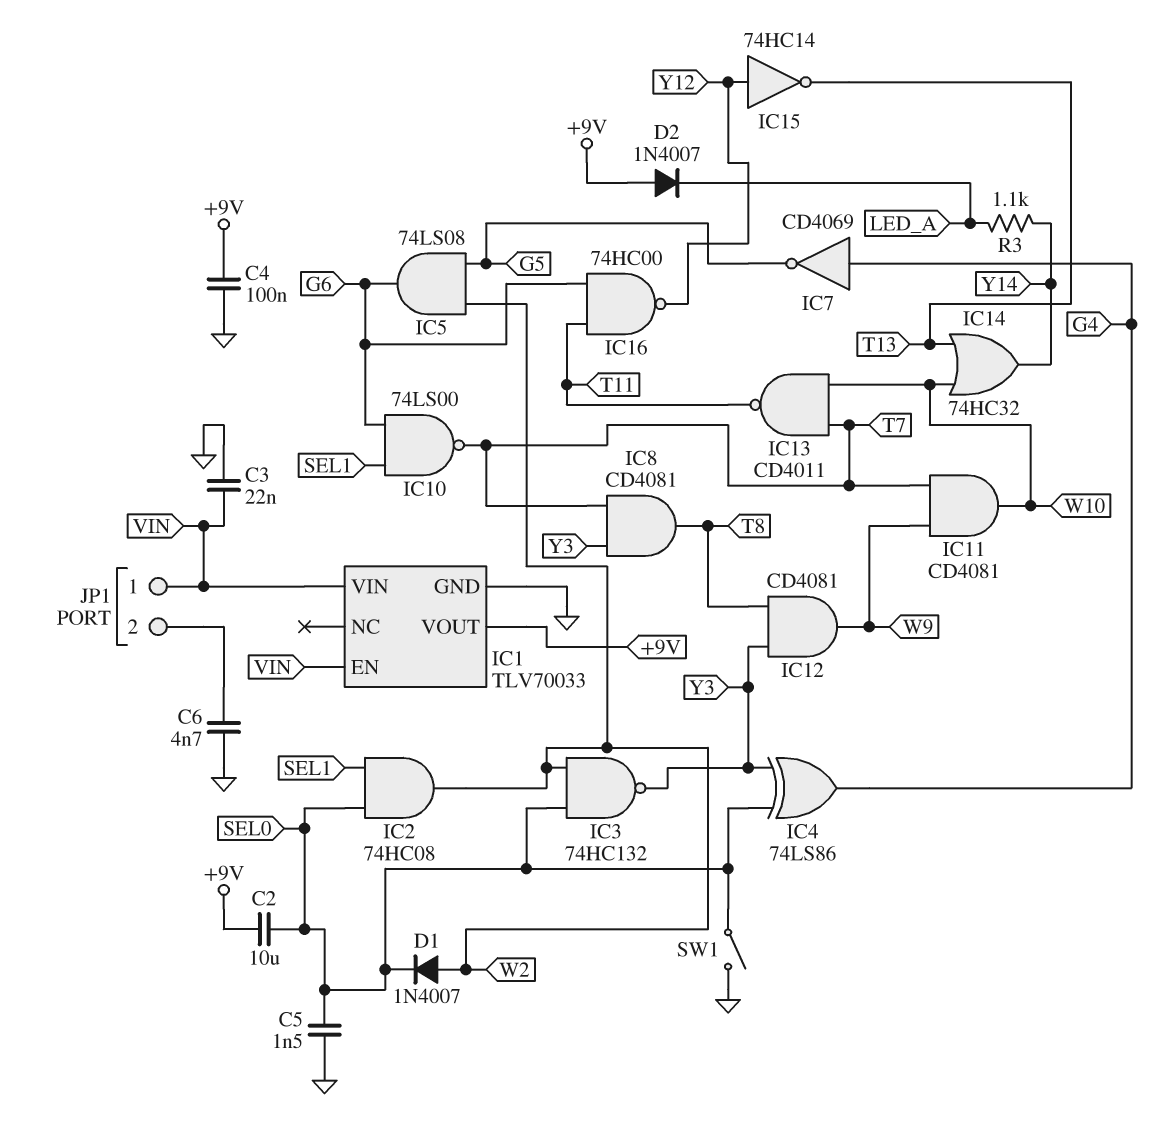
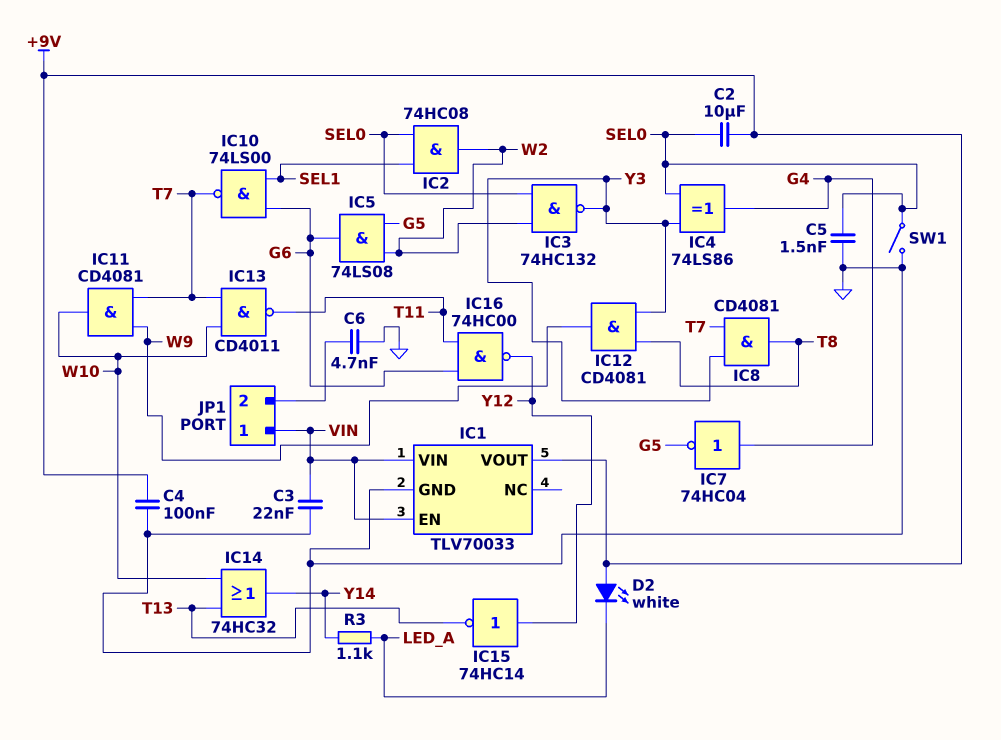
D1: diode 1N4007 (A W2, K SEL0) -> none
D2: diode 1N4007 (A +9V, K LED_A) -> LED white (A +9V, K LED_A)
IC7: NOT CD4069 (in G4, out G5) -> NOT 74HC04 (in G4, out G5)

